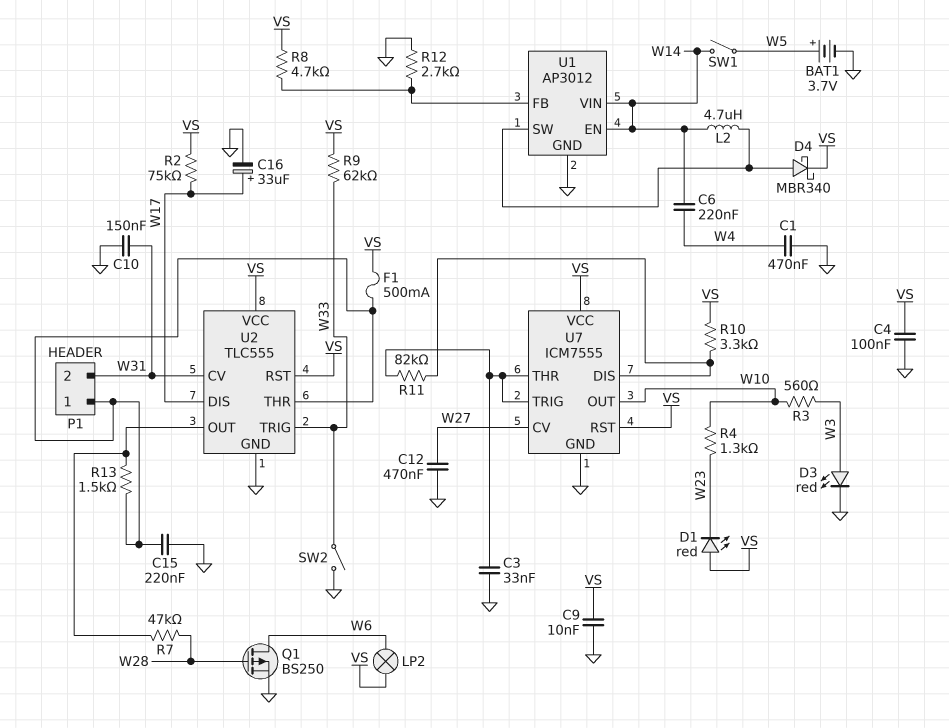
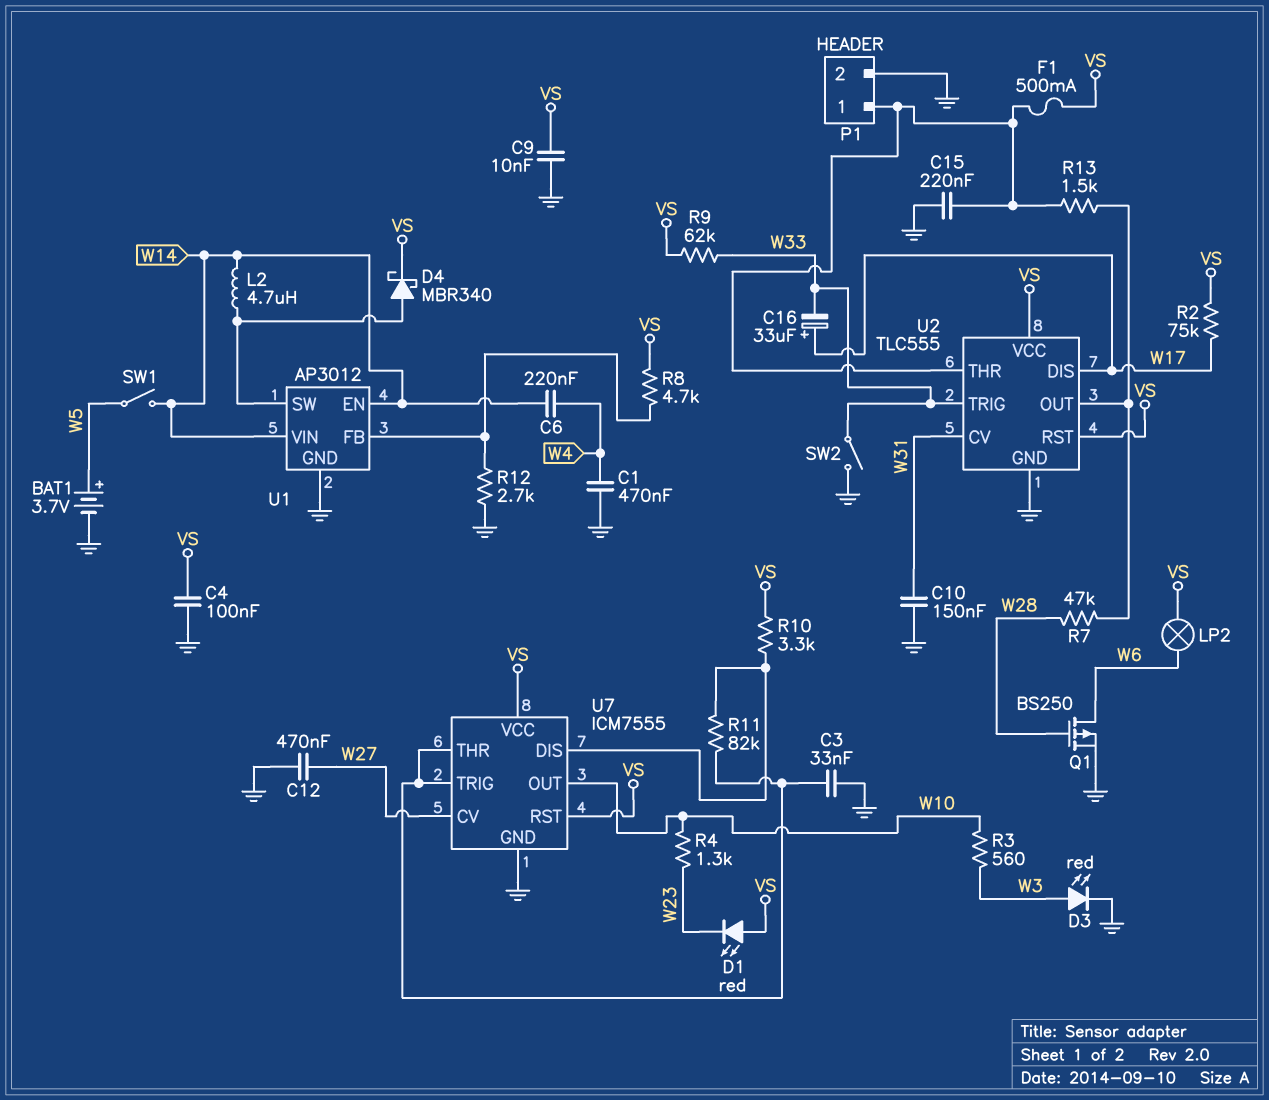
C16: 33uF (plus W17, minus GND) -> 33uF (plus W17, minus W33)
P1 pin 2: W31 -> GND

